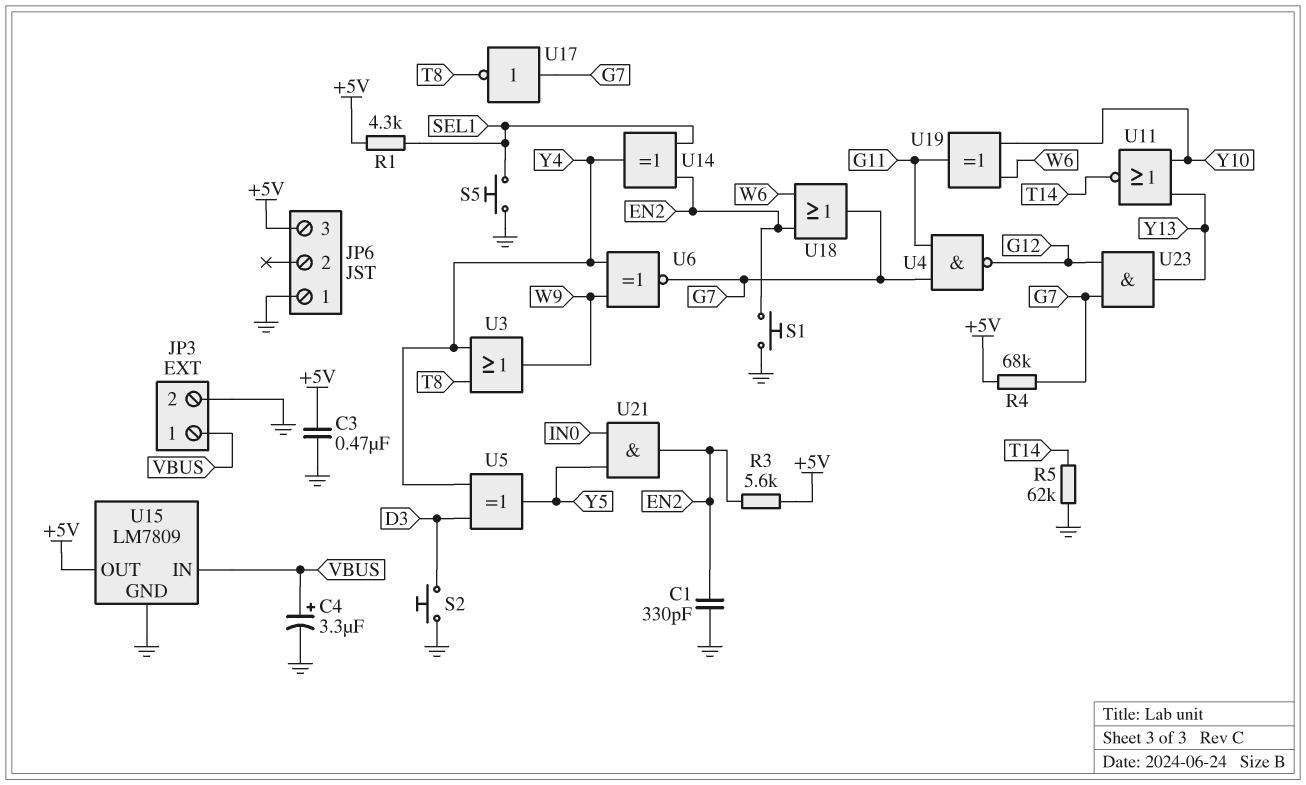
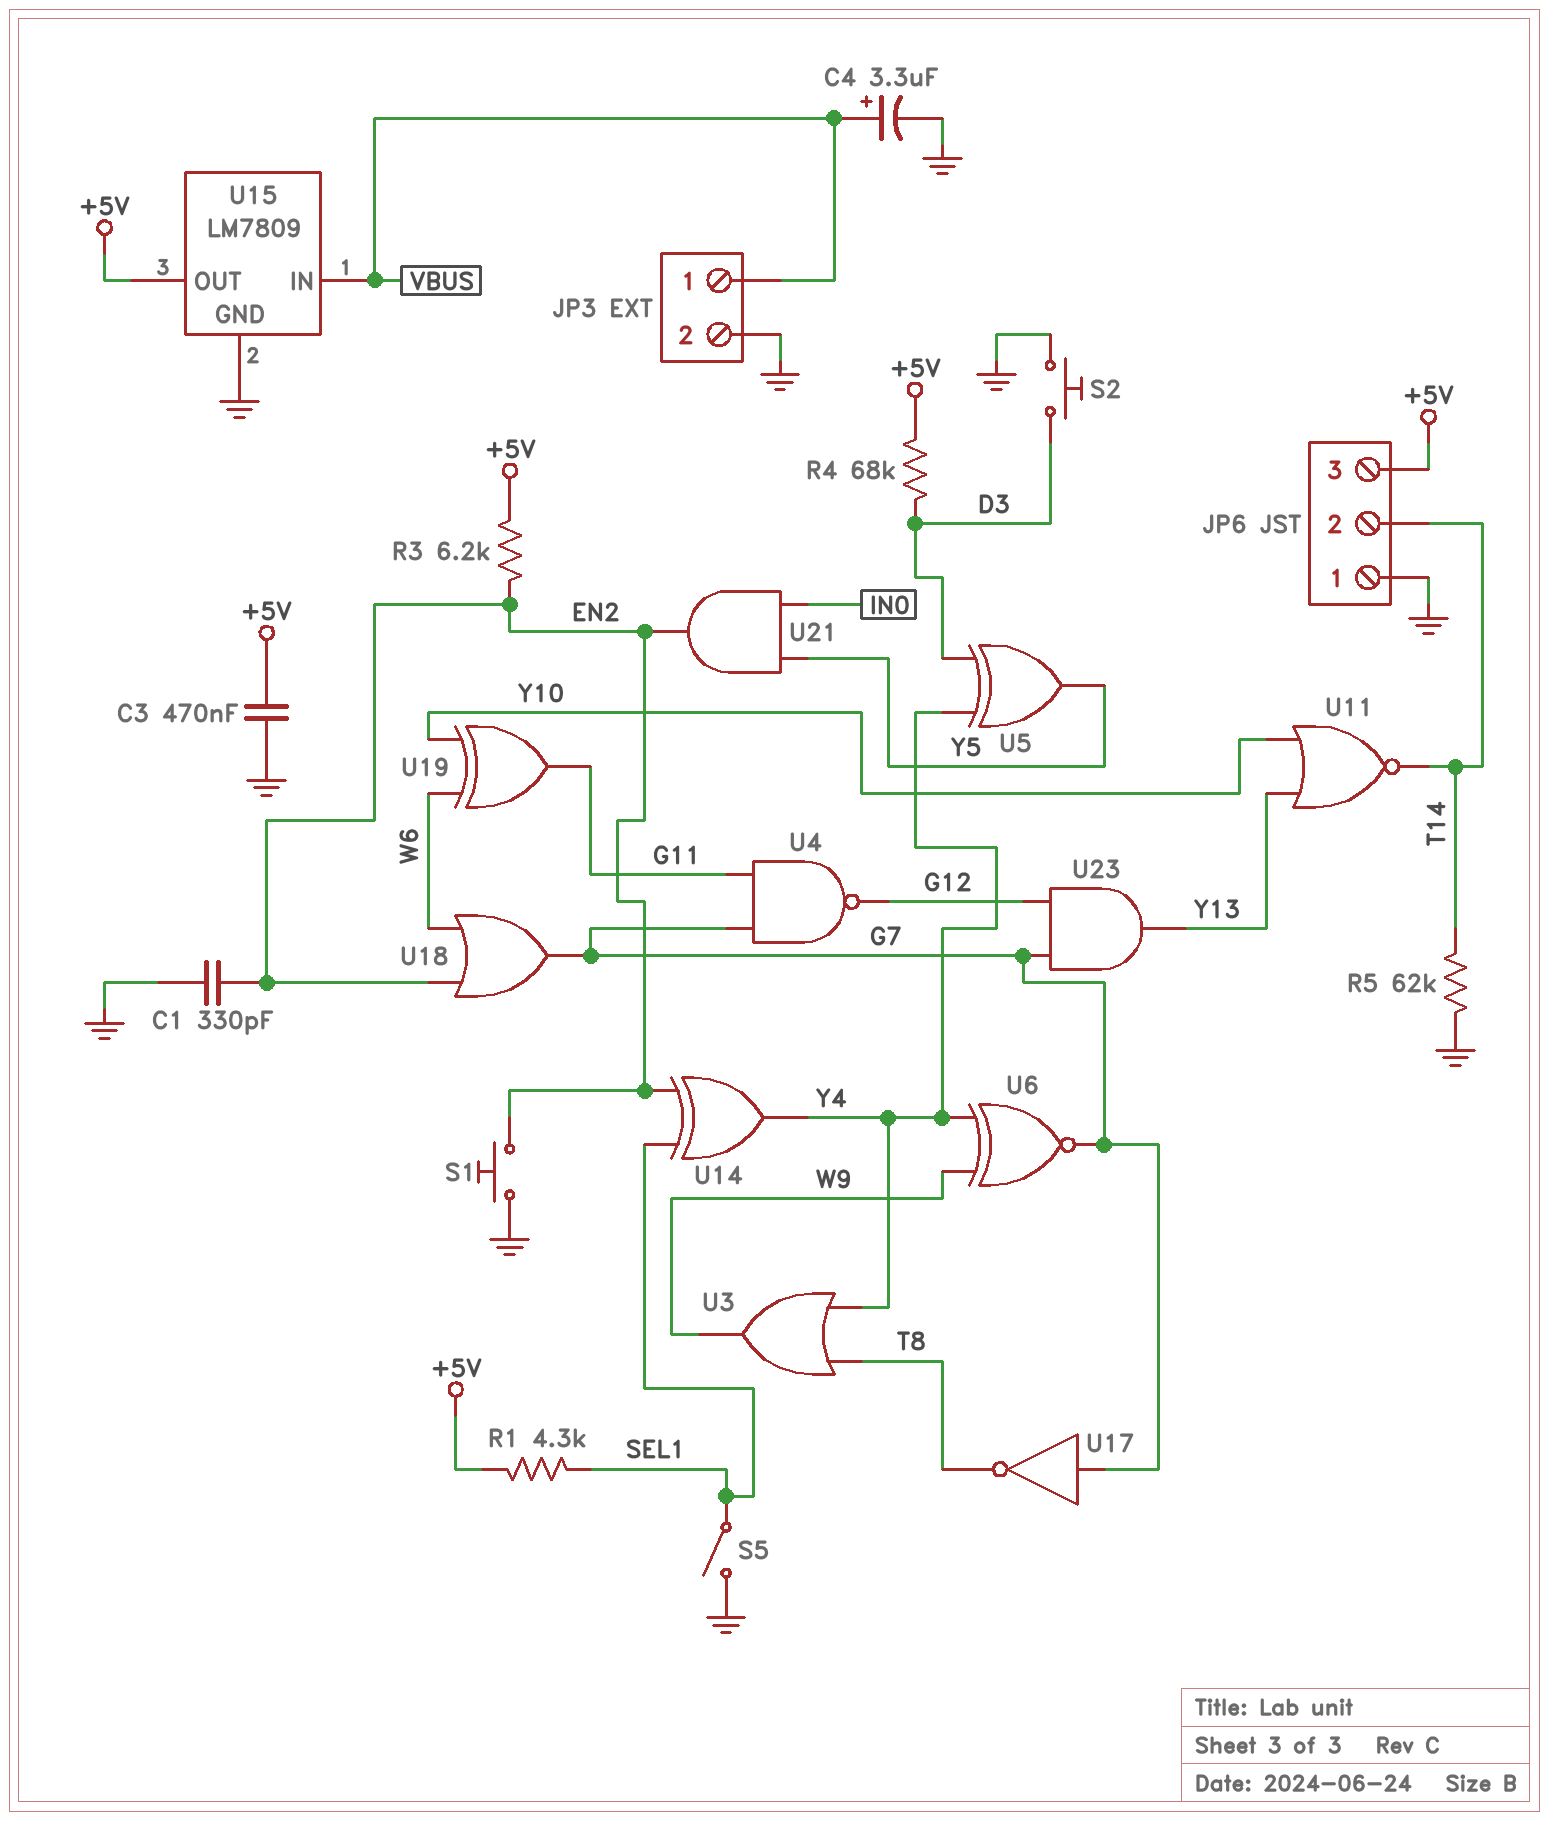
JP6 pin 2: none -> T14
R3: 5.6k (+5V, EN2) -> 6.2k (+5V, EN2)
R4: 68k (+5V, G7) -> 68k (+5V, D3)
S5: button (GND, SEL1) -> switch (GND, SEL1)

